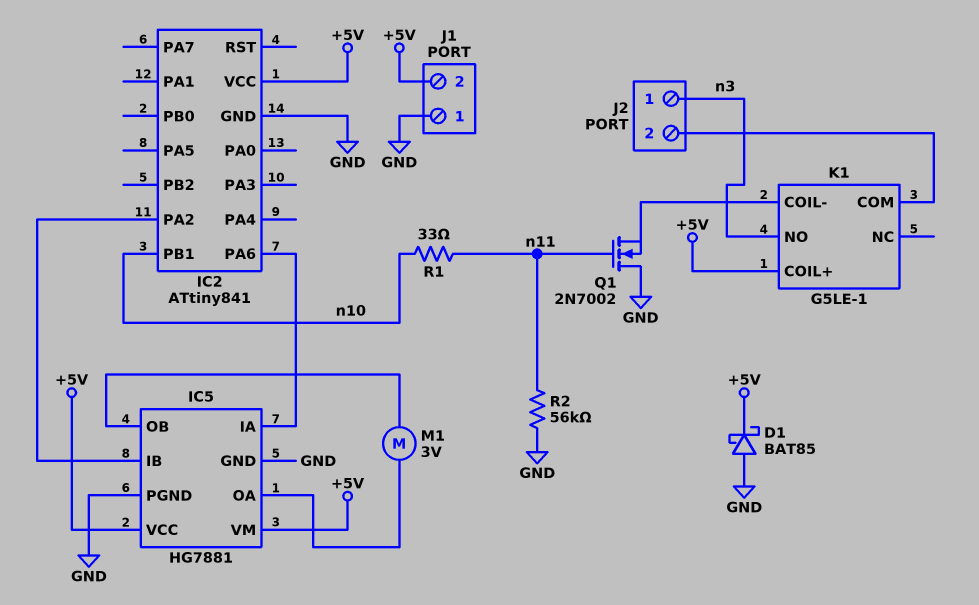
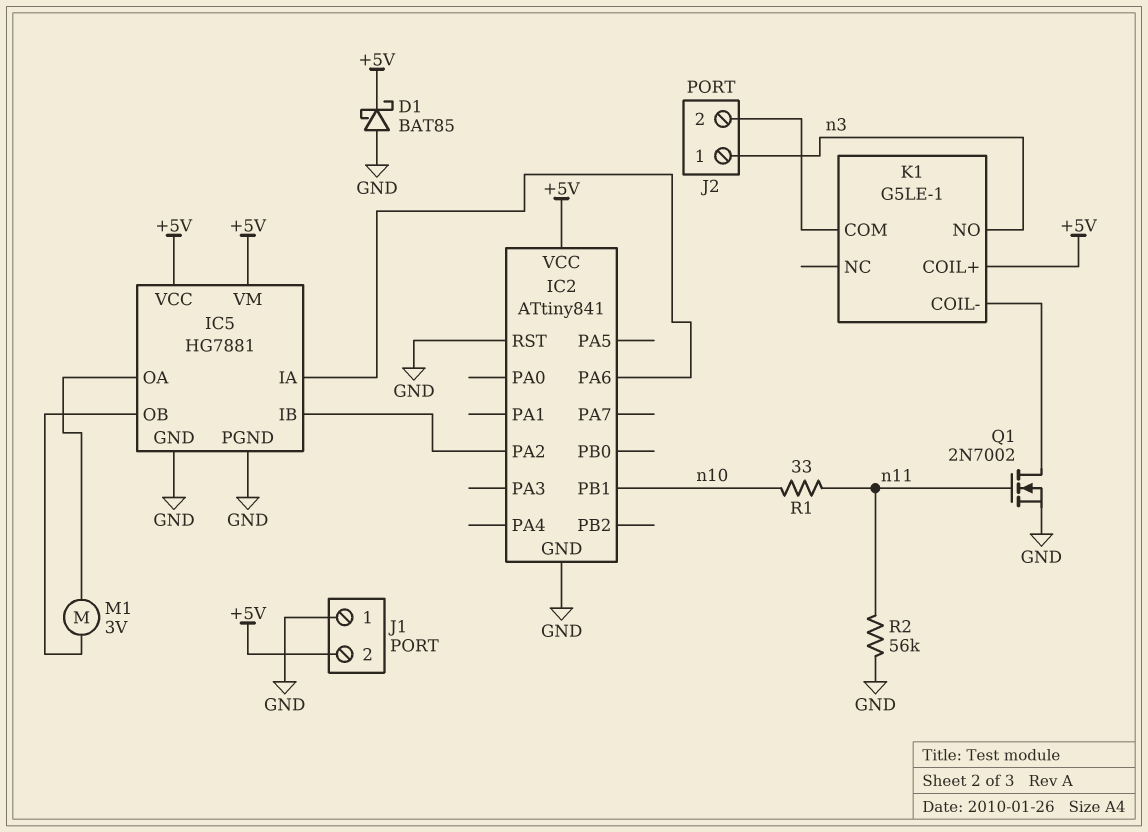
IC2 pin RST: none -> GND
Q1: NMOS 2N7002 (G n11, D GND, S K1/COIL-) -> NMOS 2N7002 (G n11, D K1/COIL-, S GND)

